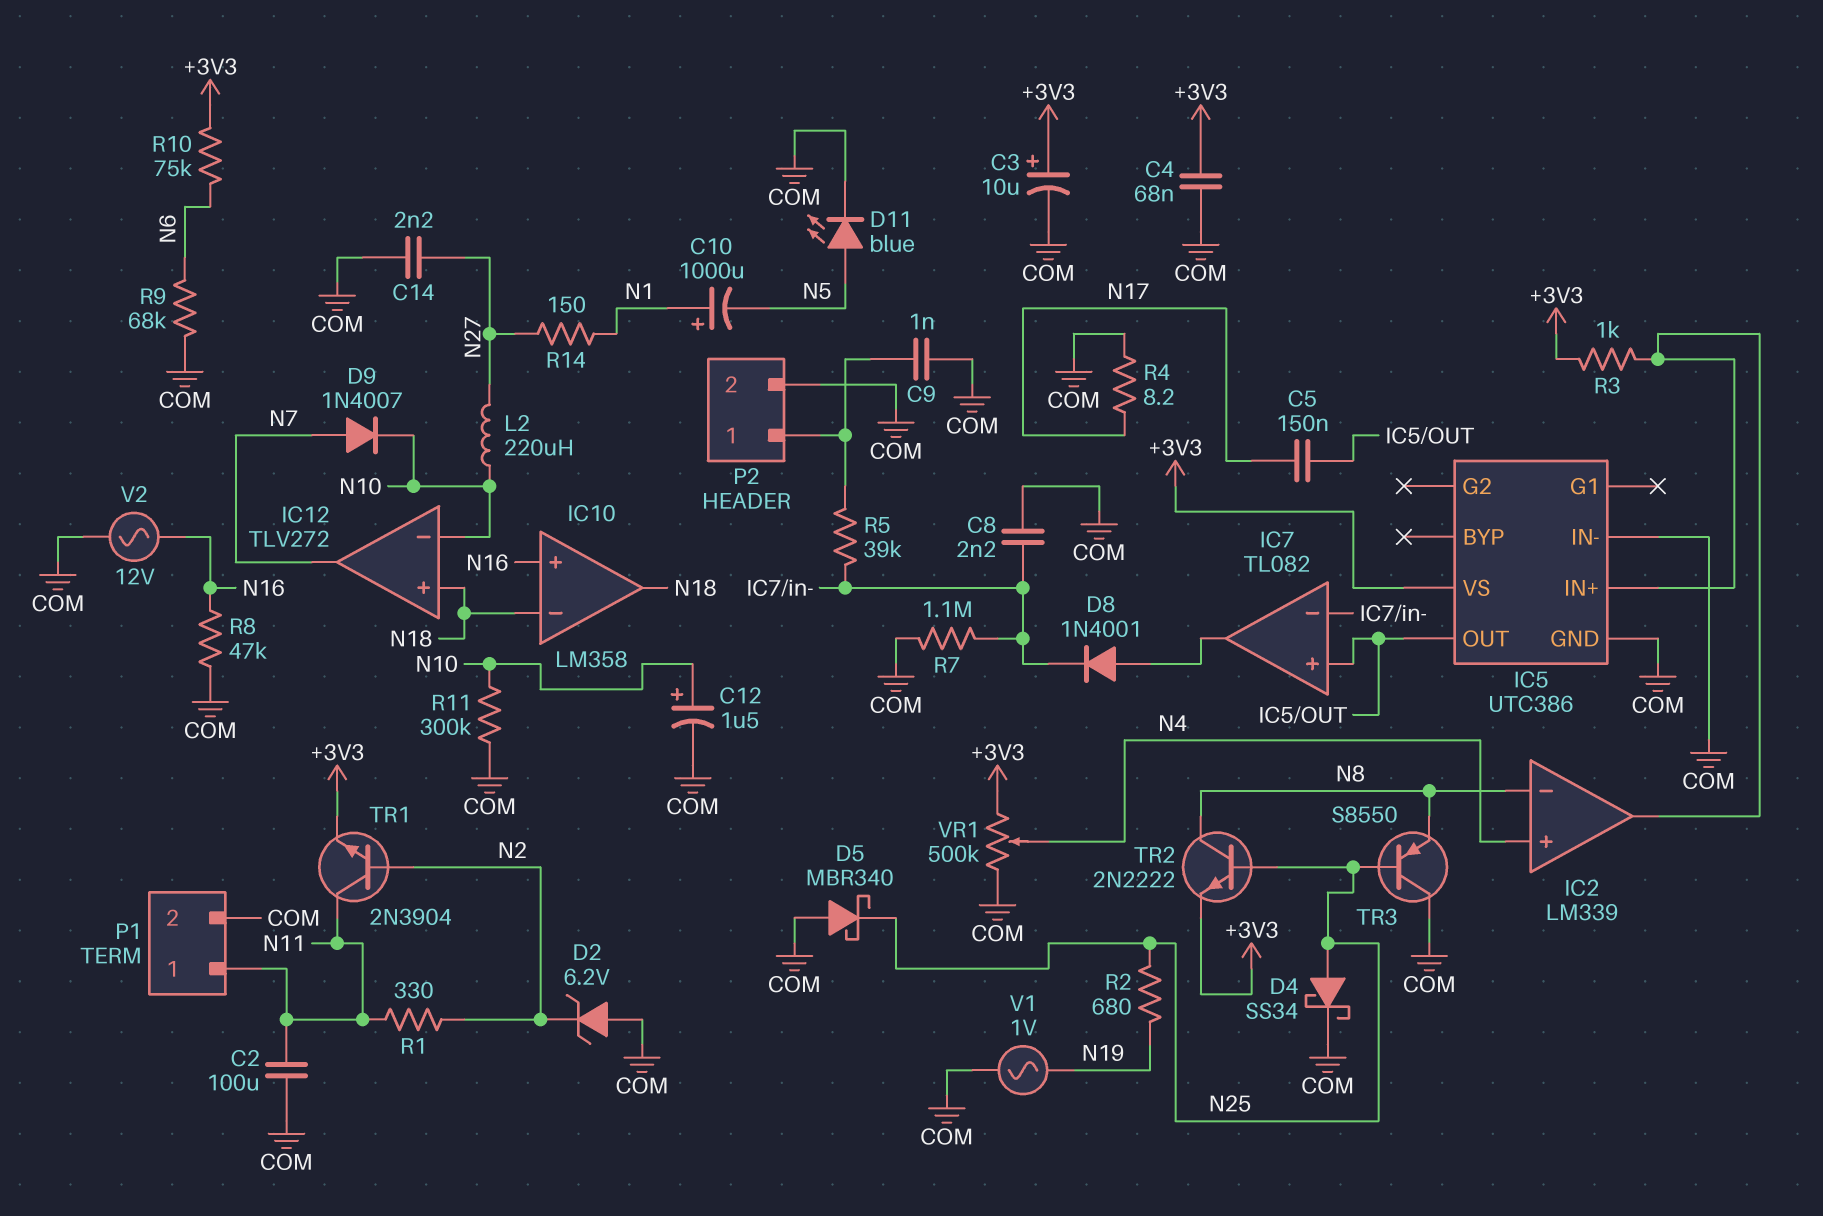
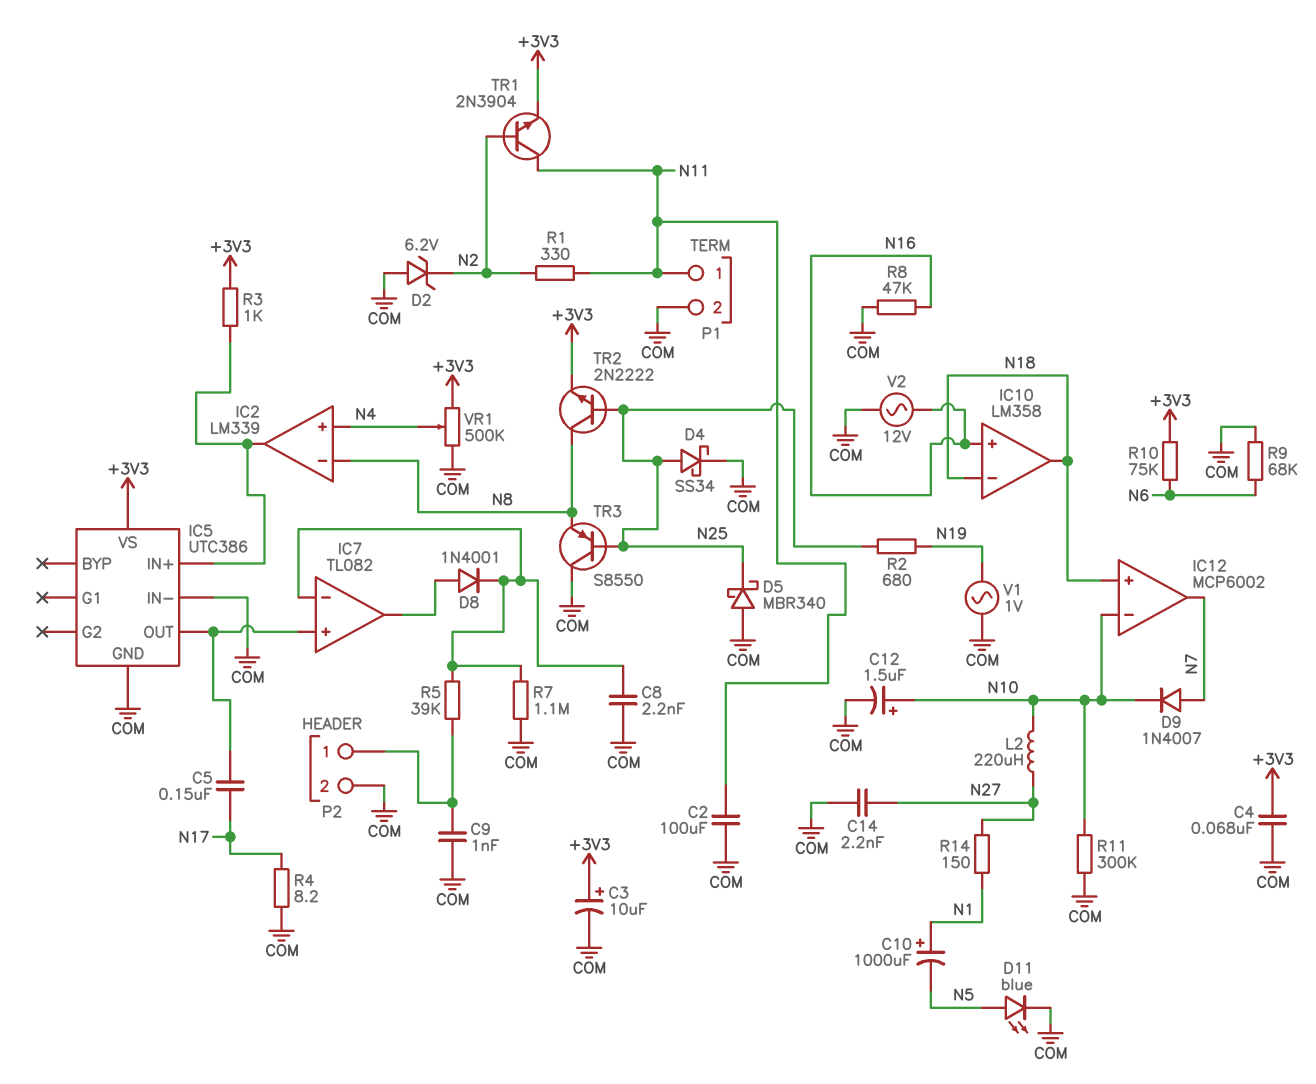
IC12: TLV272 -> MCP6002

